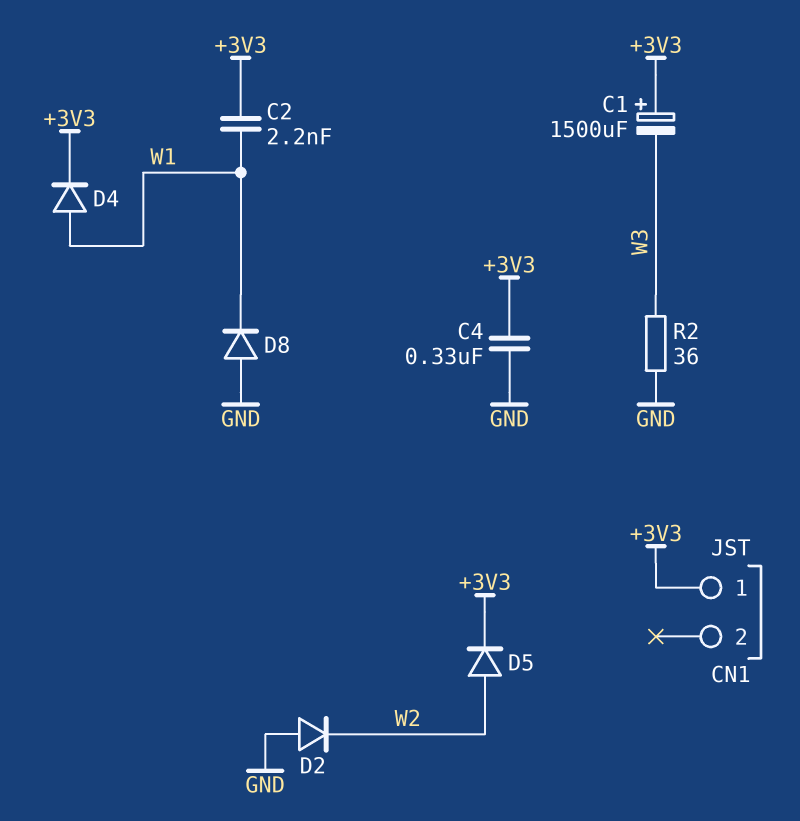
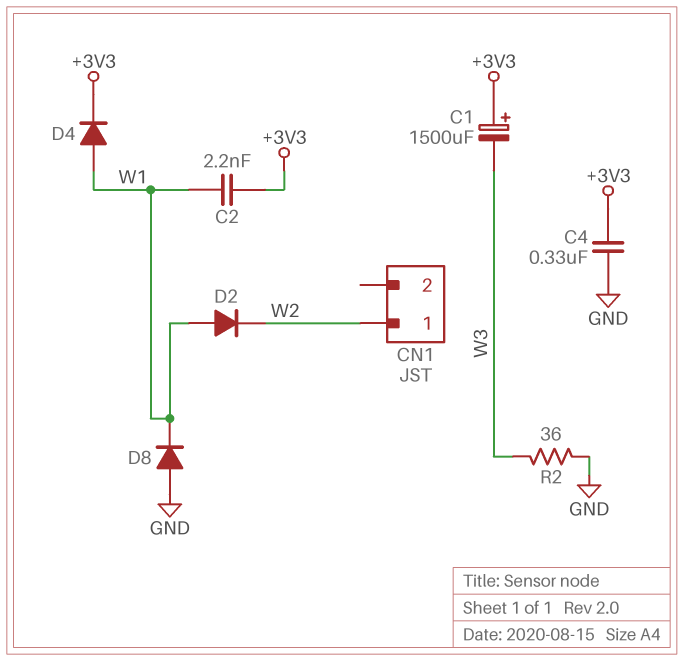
CN1 pin 1: +3V3 -> W2
D2: diode (A GND, K W2) -> diode (A W1, K W2)
D5: diode (A W2, K +3V3) -> none

